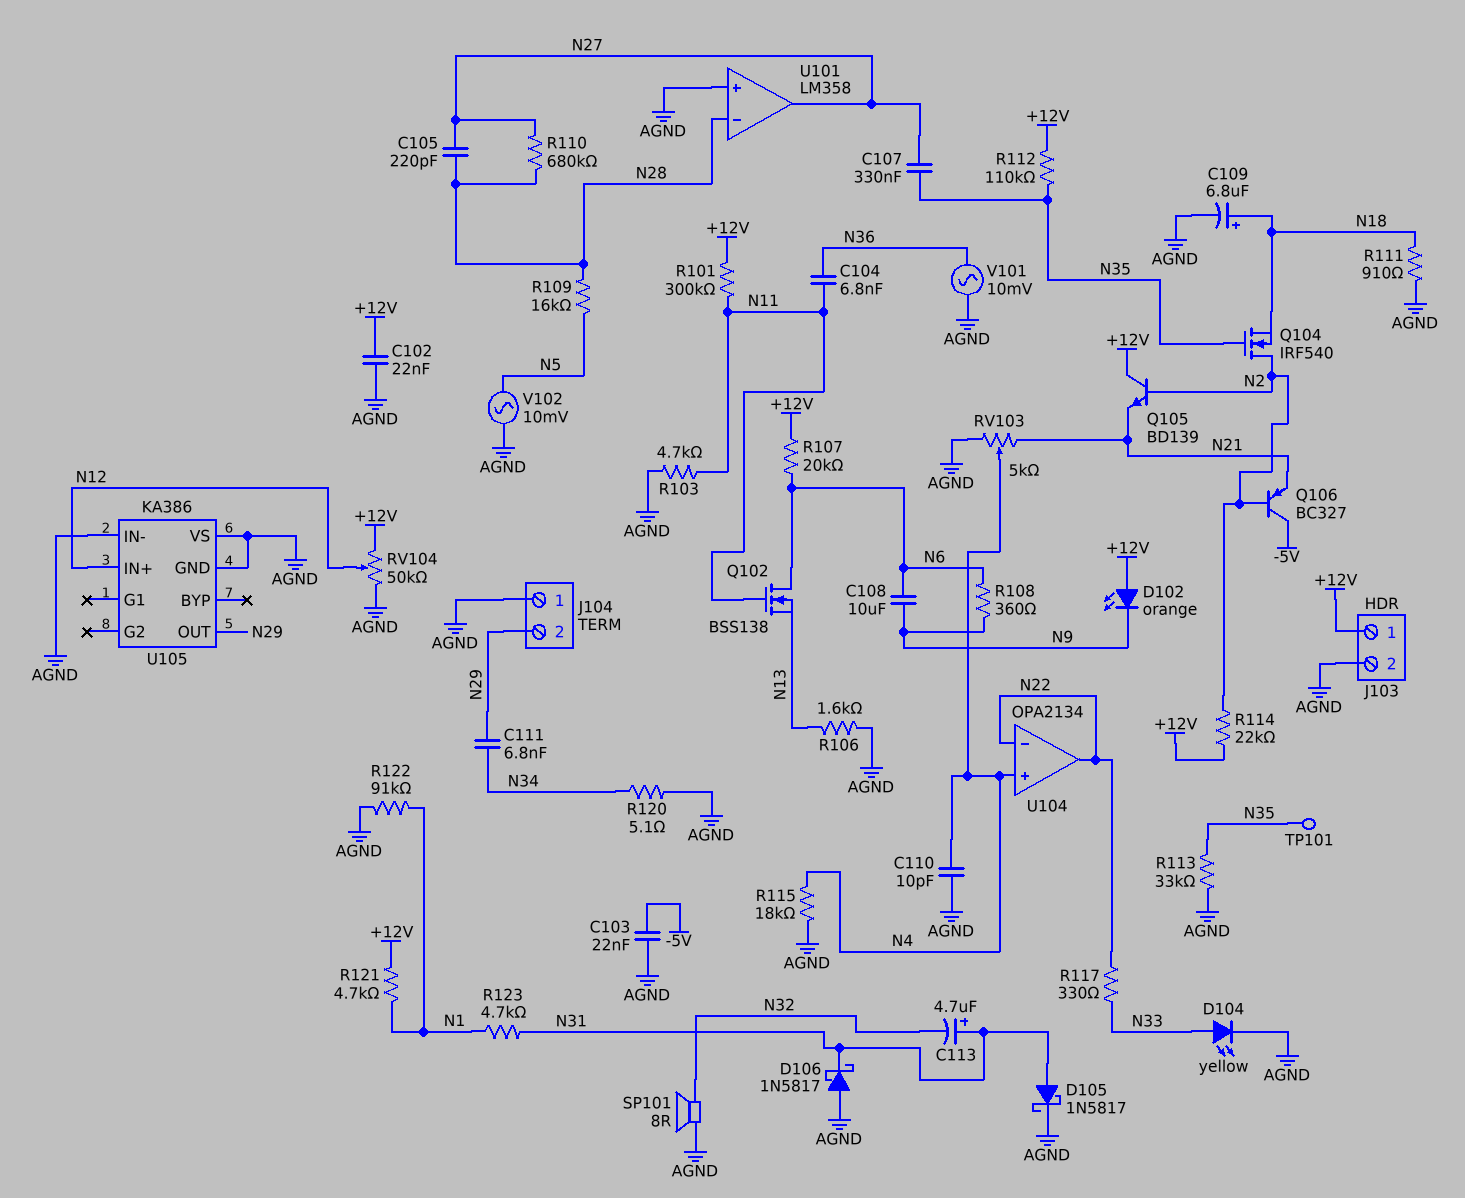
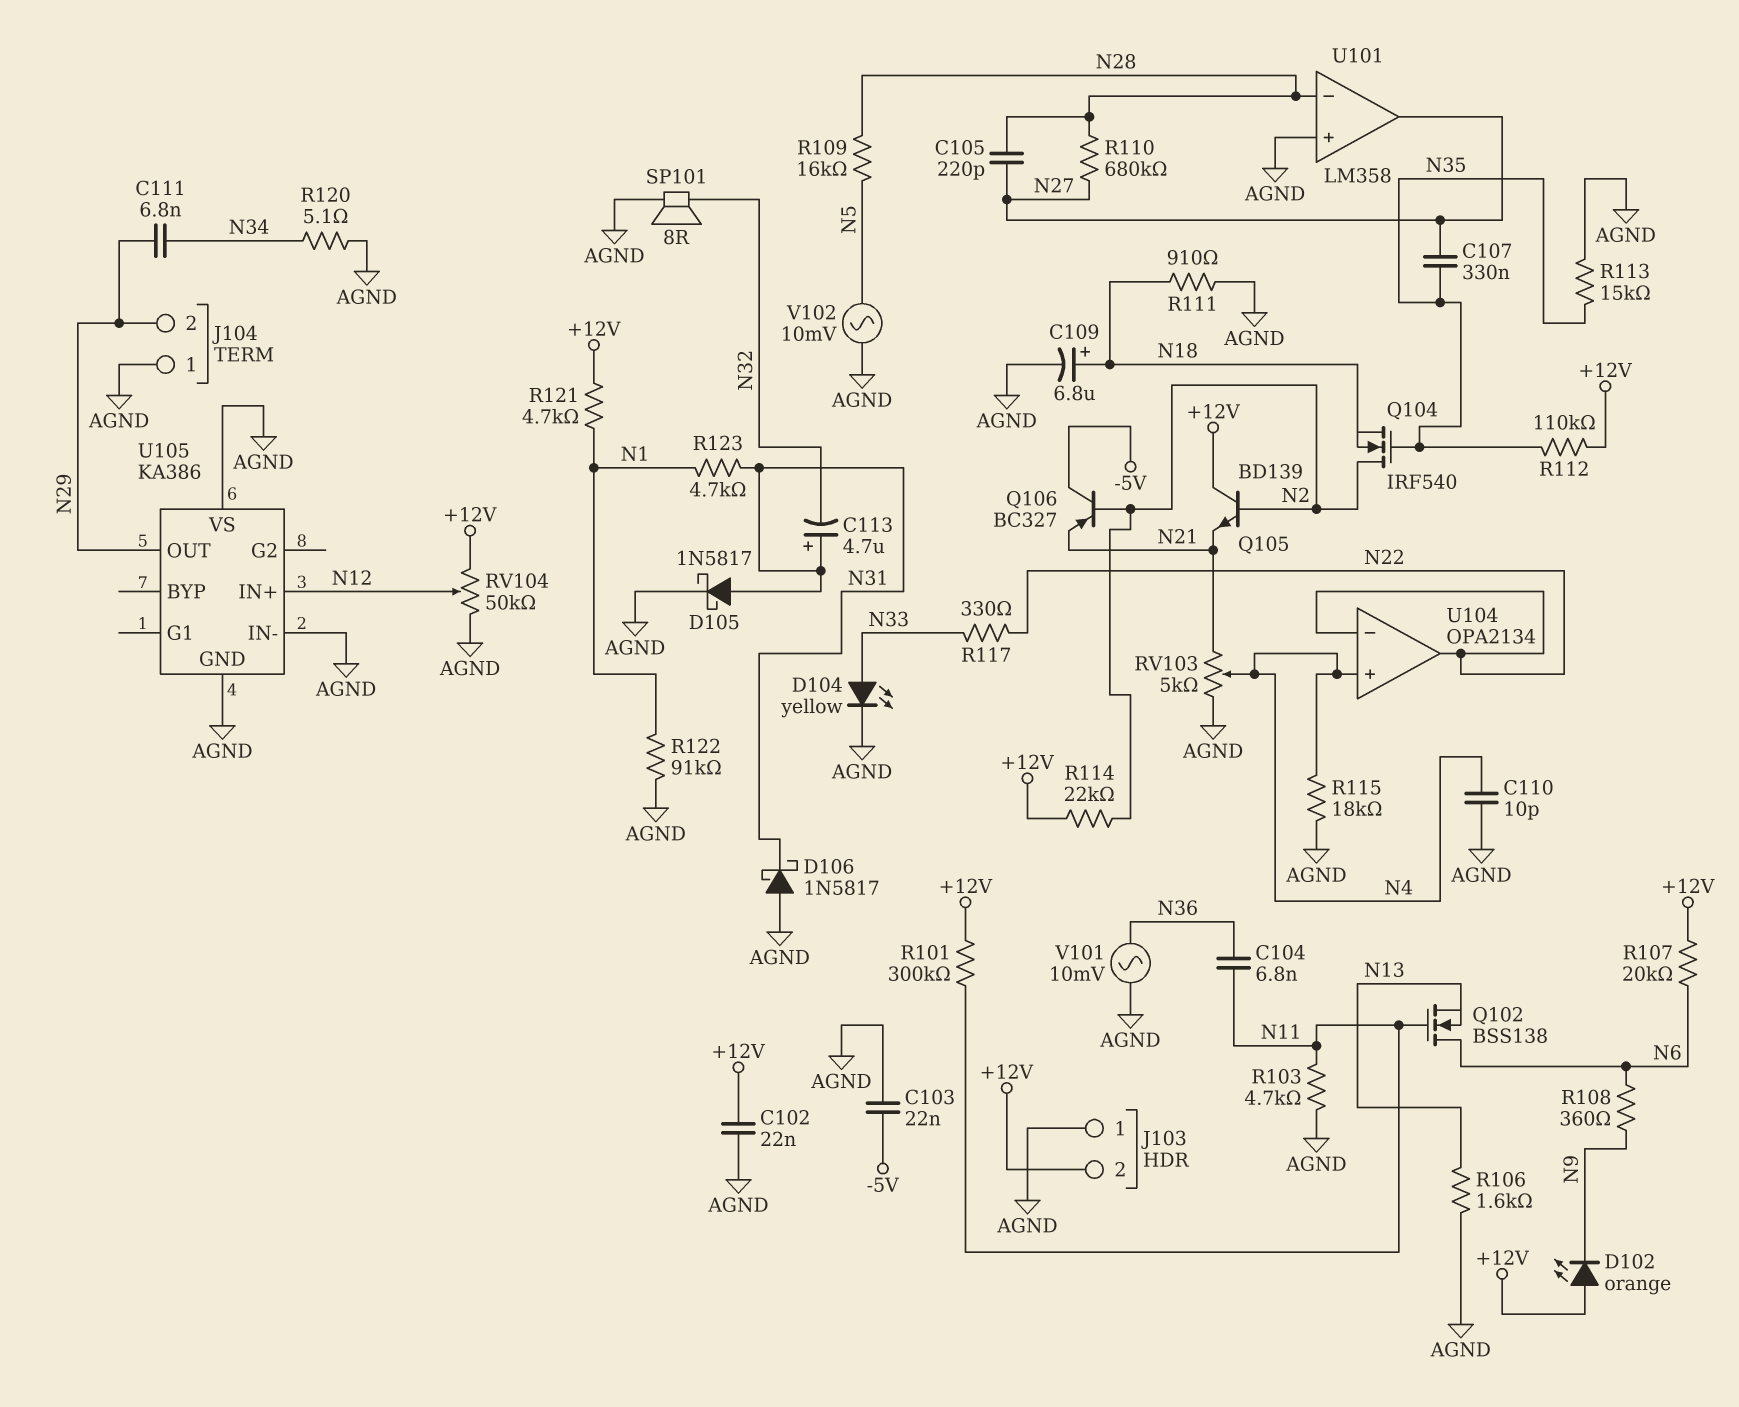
C108: 10uF (N6, N9) -> none
J103 pin 1: +12V -> AGND
J103 pin 2: AGND -> +12V
R113: 33k (AGND, N35) -> 15k (AGND, N35)
TP101: test point (N35) -> none

